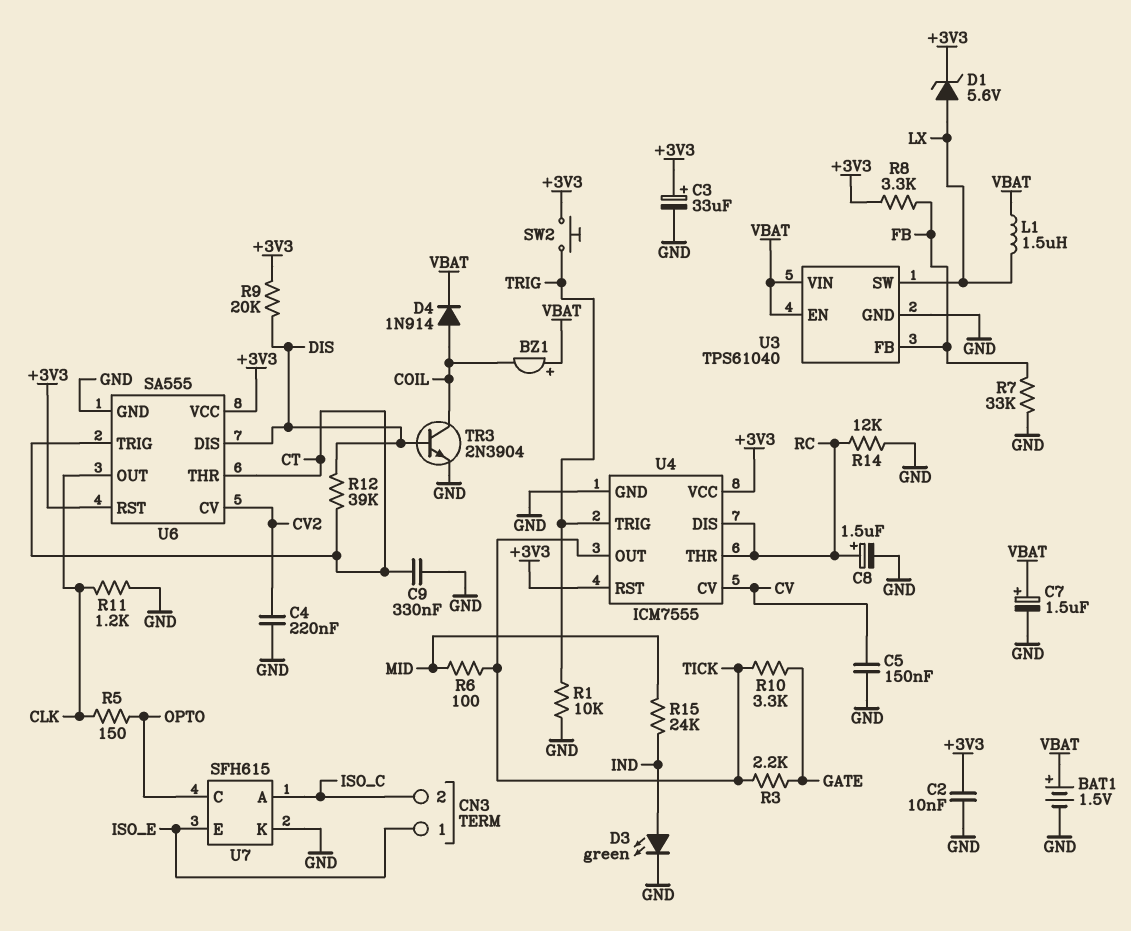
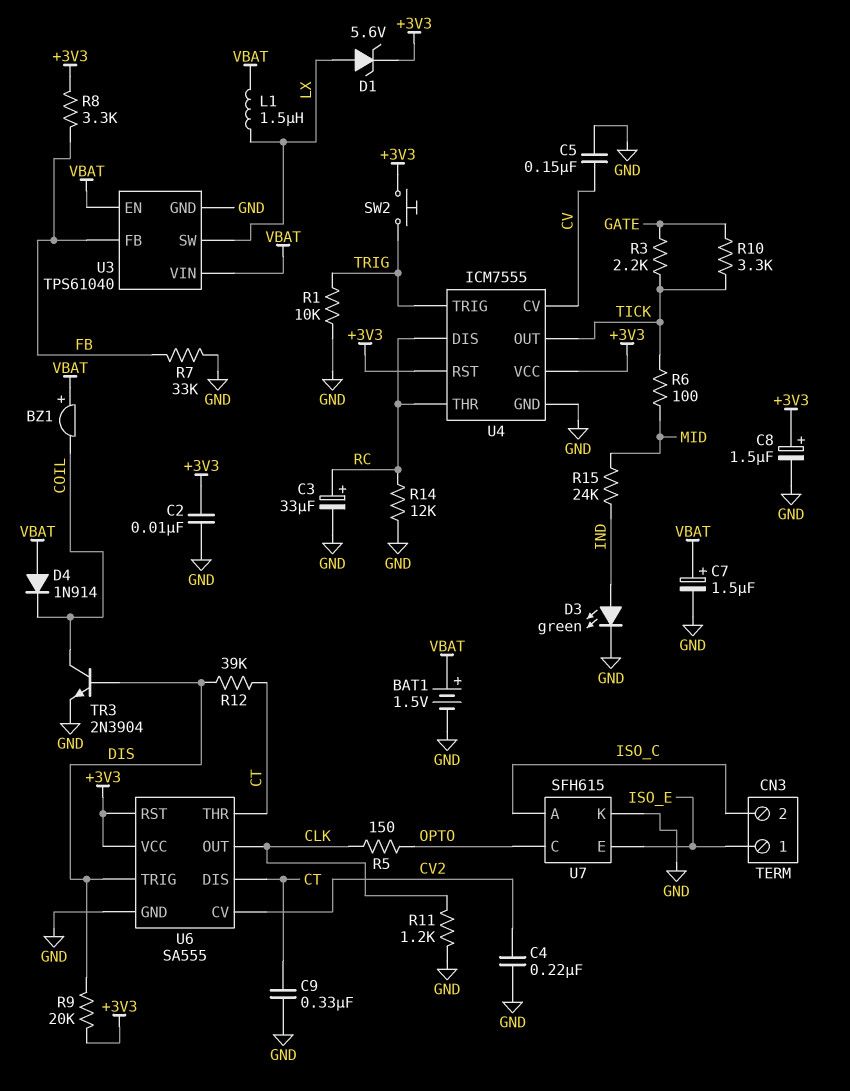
C3: 33uF (plus +3V3, minus GND) -> 33uF (plus RC, minus GND)
C8: 1.5uF (plus RC, minus GND) -> 1.5uF (plus +3V3, minus GND)
D4: diode 1N914 (A COIL, K VBAT) -> diode 1N914 (A VBAT, K COIL)
U6 pin DIS: DIS -> CT
U6 pin TRIG: CT -> DIS

